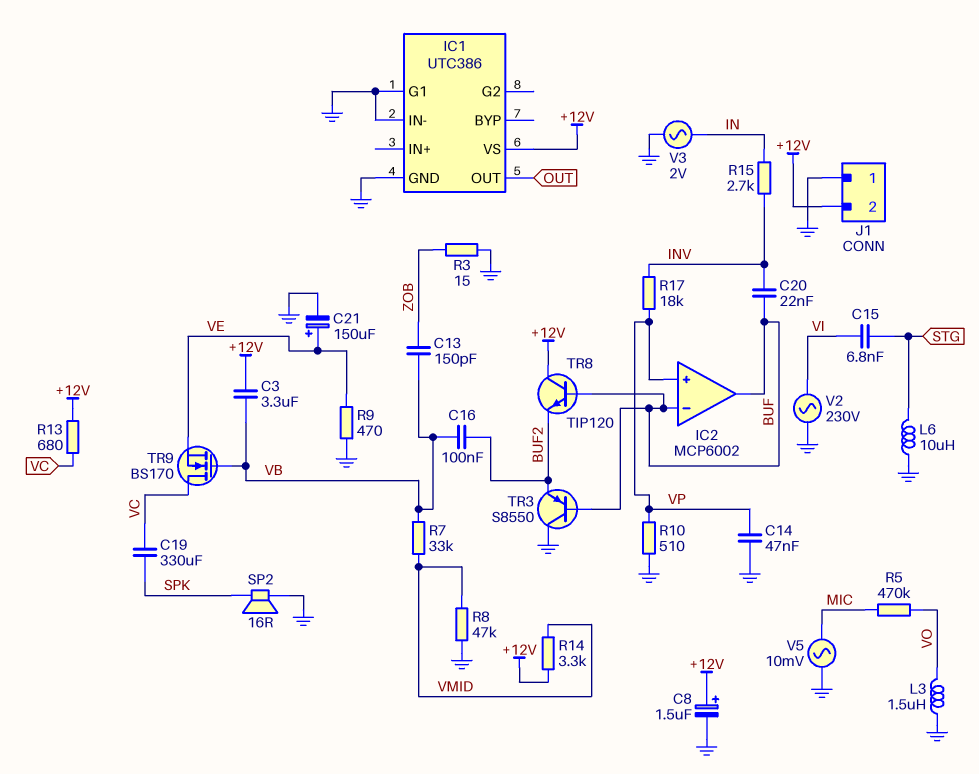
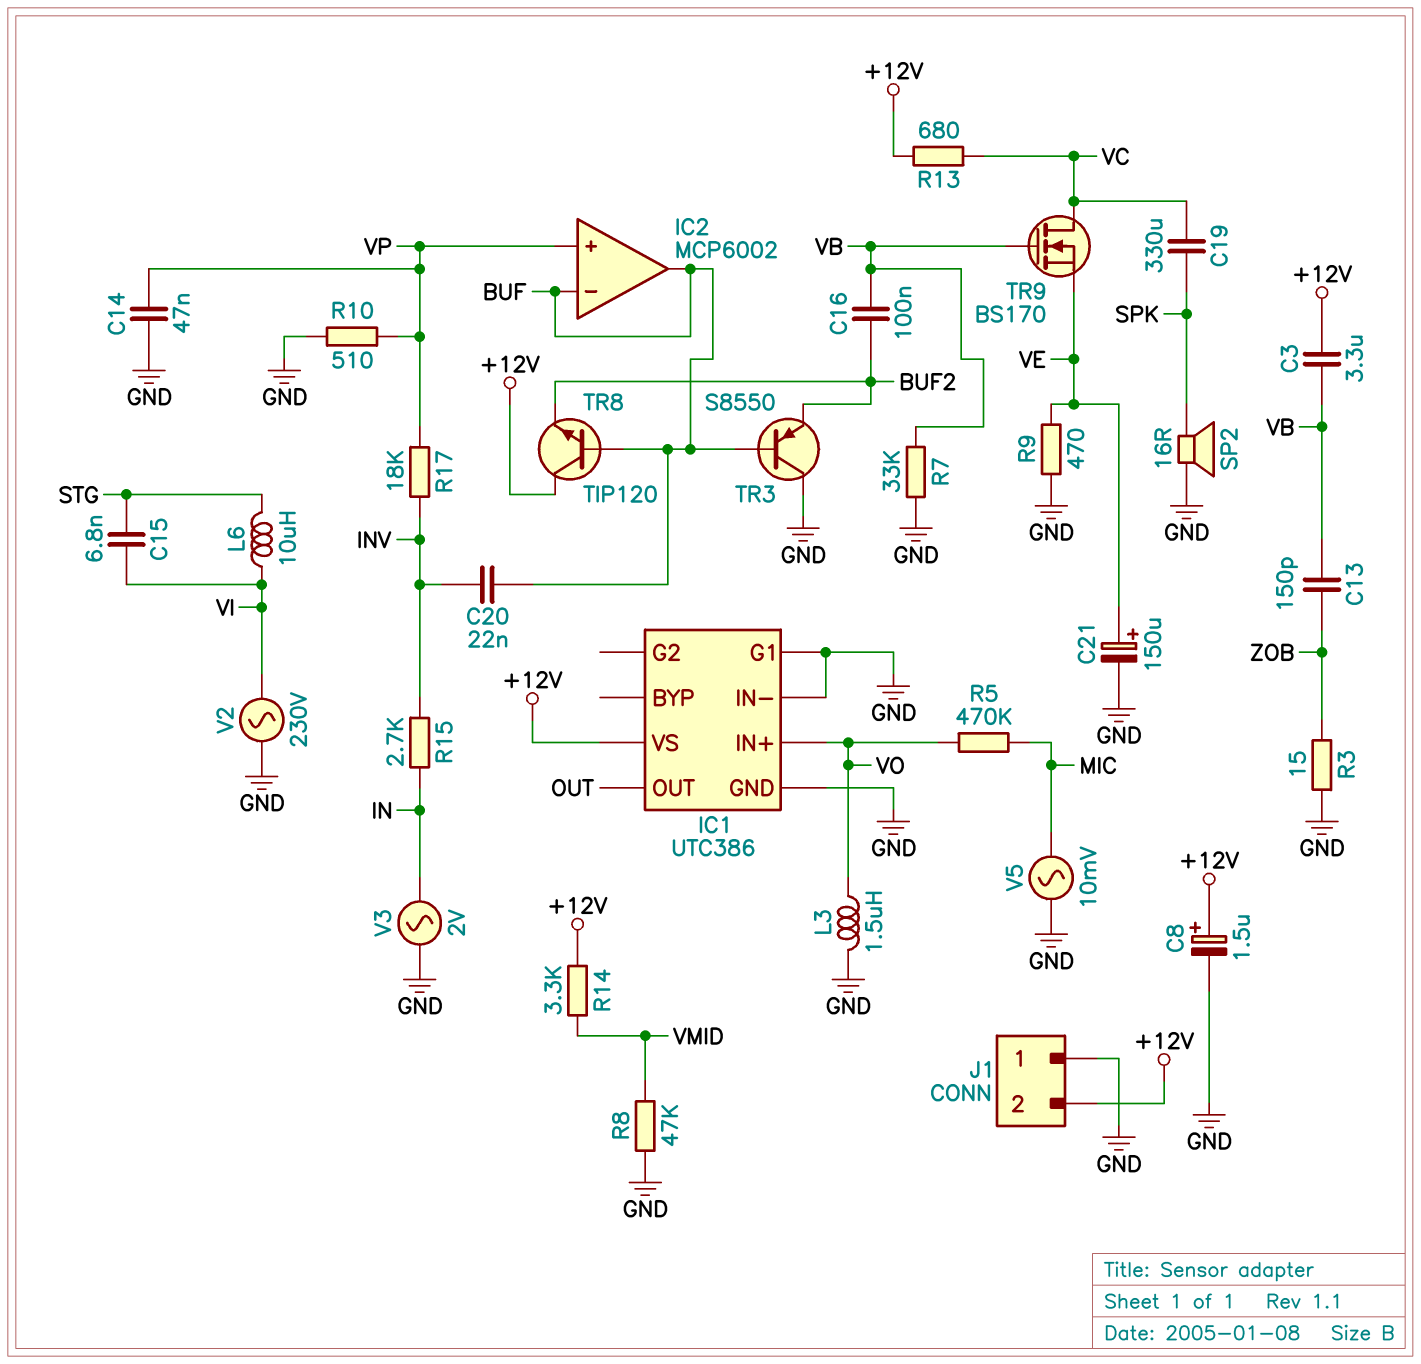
IC1 pin IN+: none -> VO
L6: 10uH (GND, STG) -> 10uH (STG, VI)
R7: 33k (VB, VMID) -> 33k (GND, VB)

